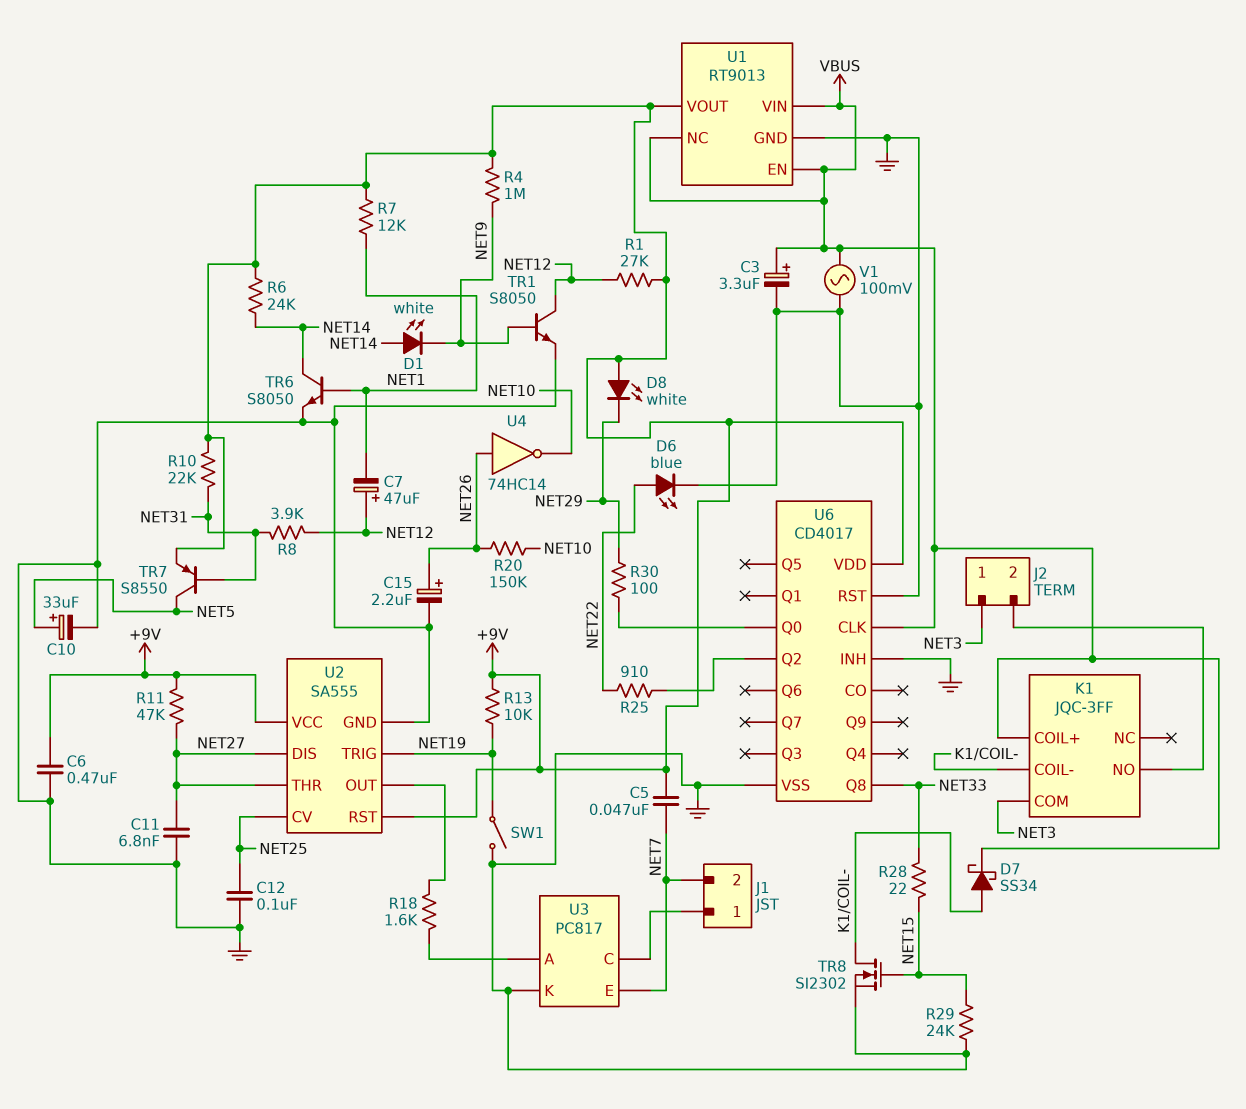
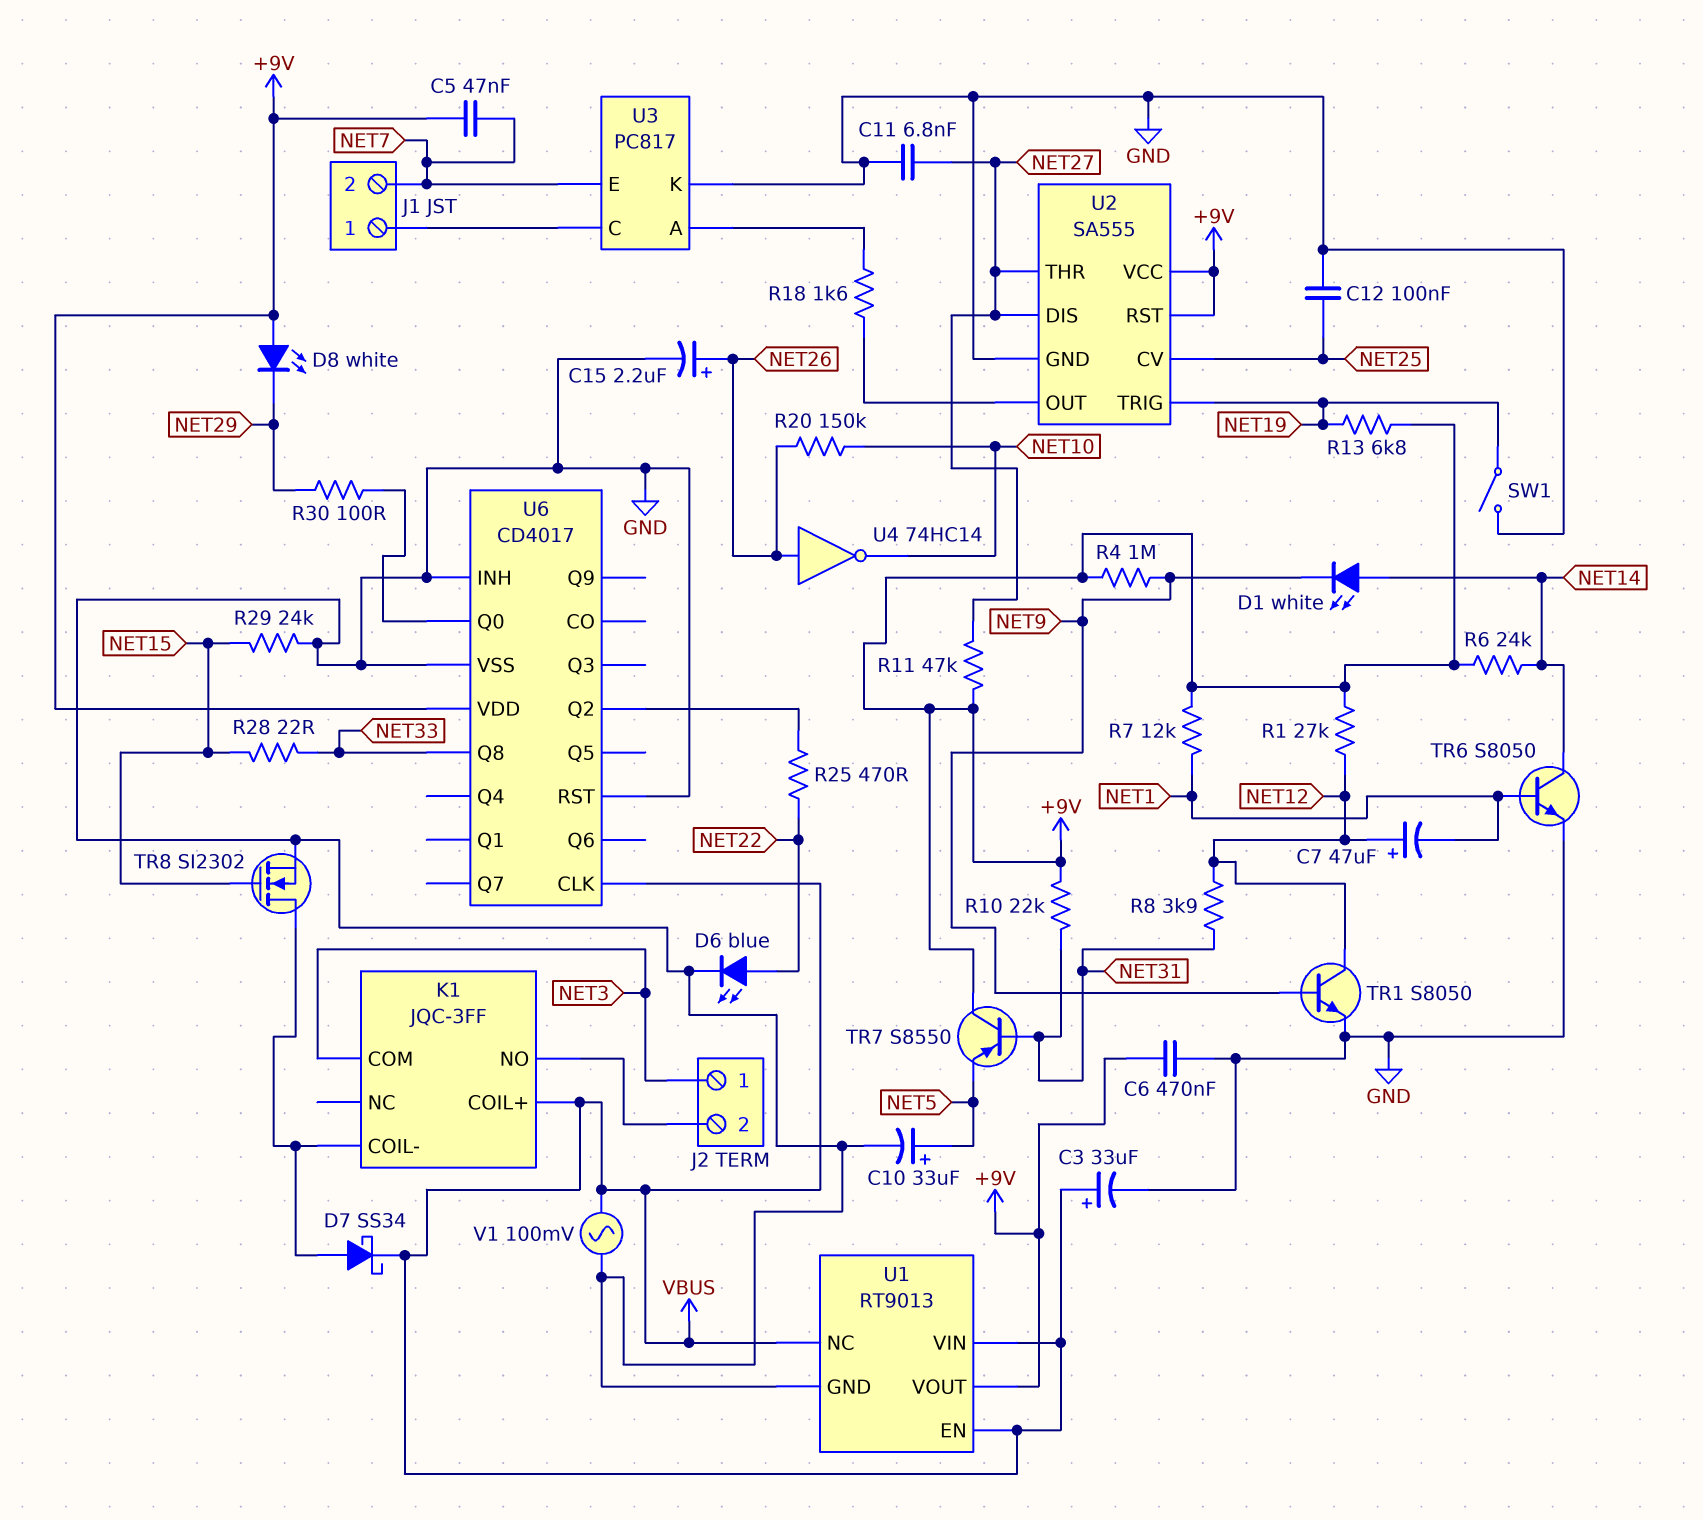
C3: 3.3uF (plus VBUS, minus GND) -> 33uF (plus VBUS, minus GND)
R13: 10k (+9V, NET19) -> 6.8k (+9V, NET19)
R25: 910 (NET22, U6/Q2) -> 470 (NET22, U6/Q2)
TR7: PNP S8550 (B NET31, C NET5, E +9V) -> PNP S8550 (B NET31, C +9V, E NET5)

